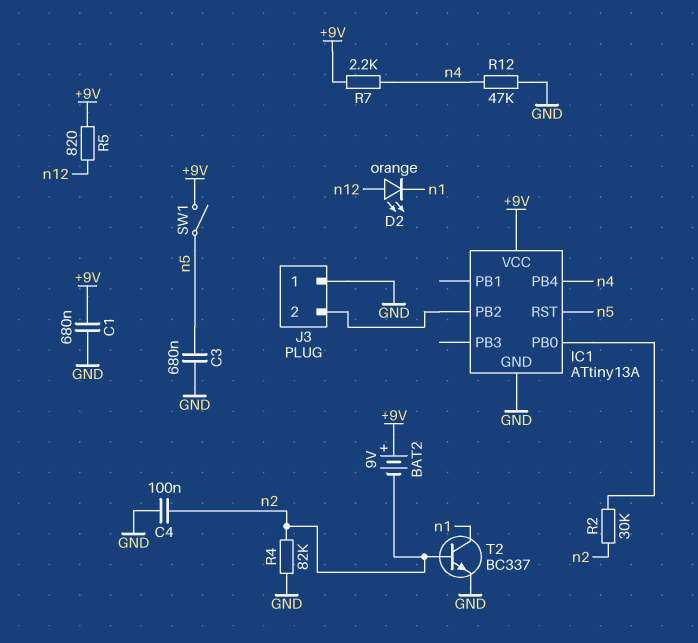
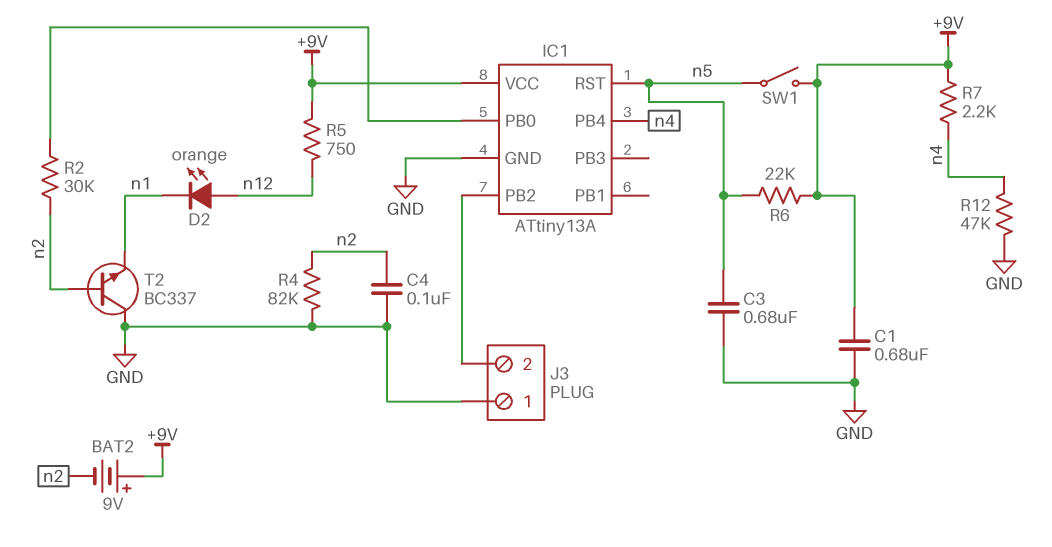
R5: 820 (+9V, n12) -> 750 (+9V, n12)
R6: none -> 22k (+9V, n5)
T2: NPN BC337 (B n2, C n1, E GND) -> NPN BC337 (B n2, C GND, E n1)

